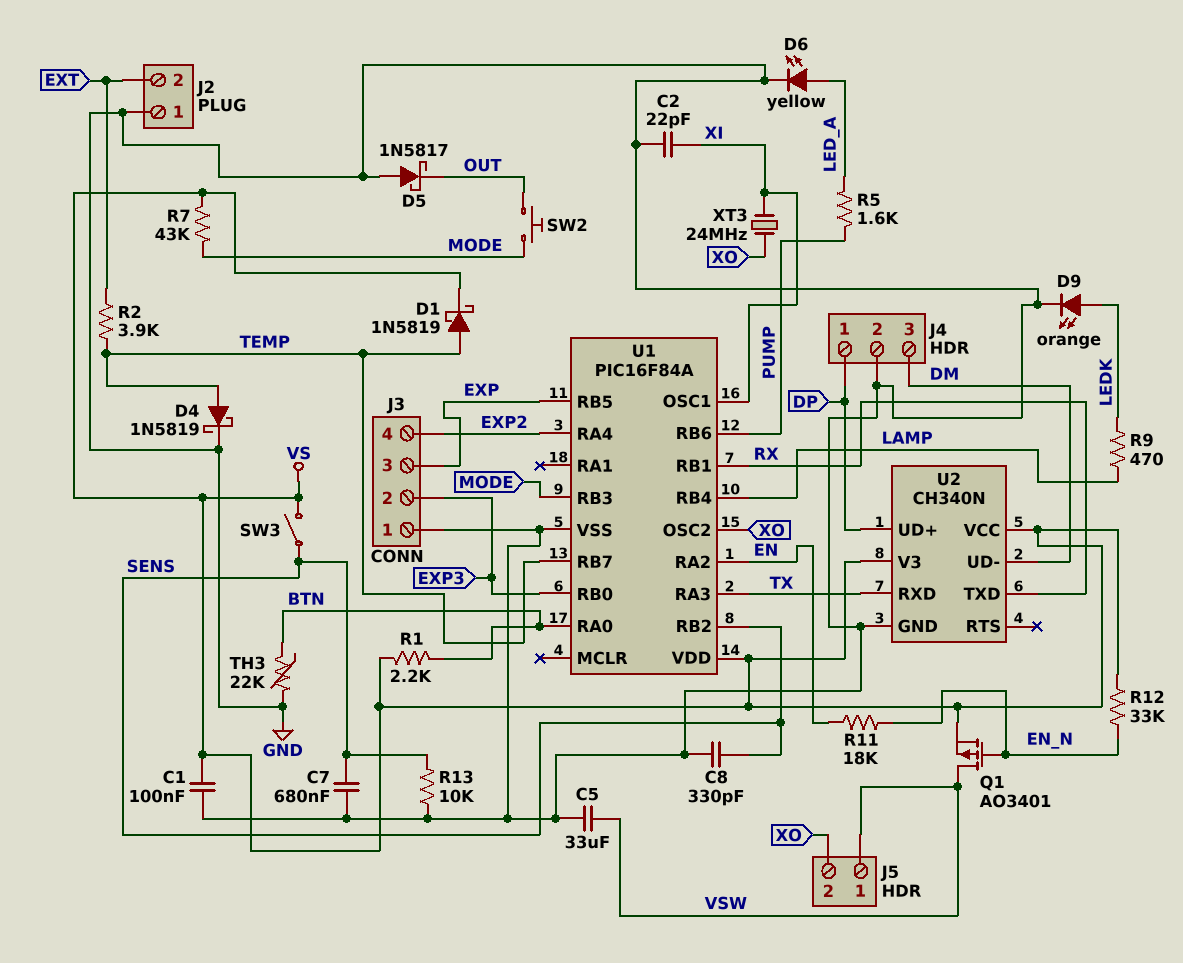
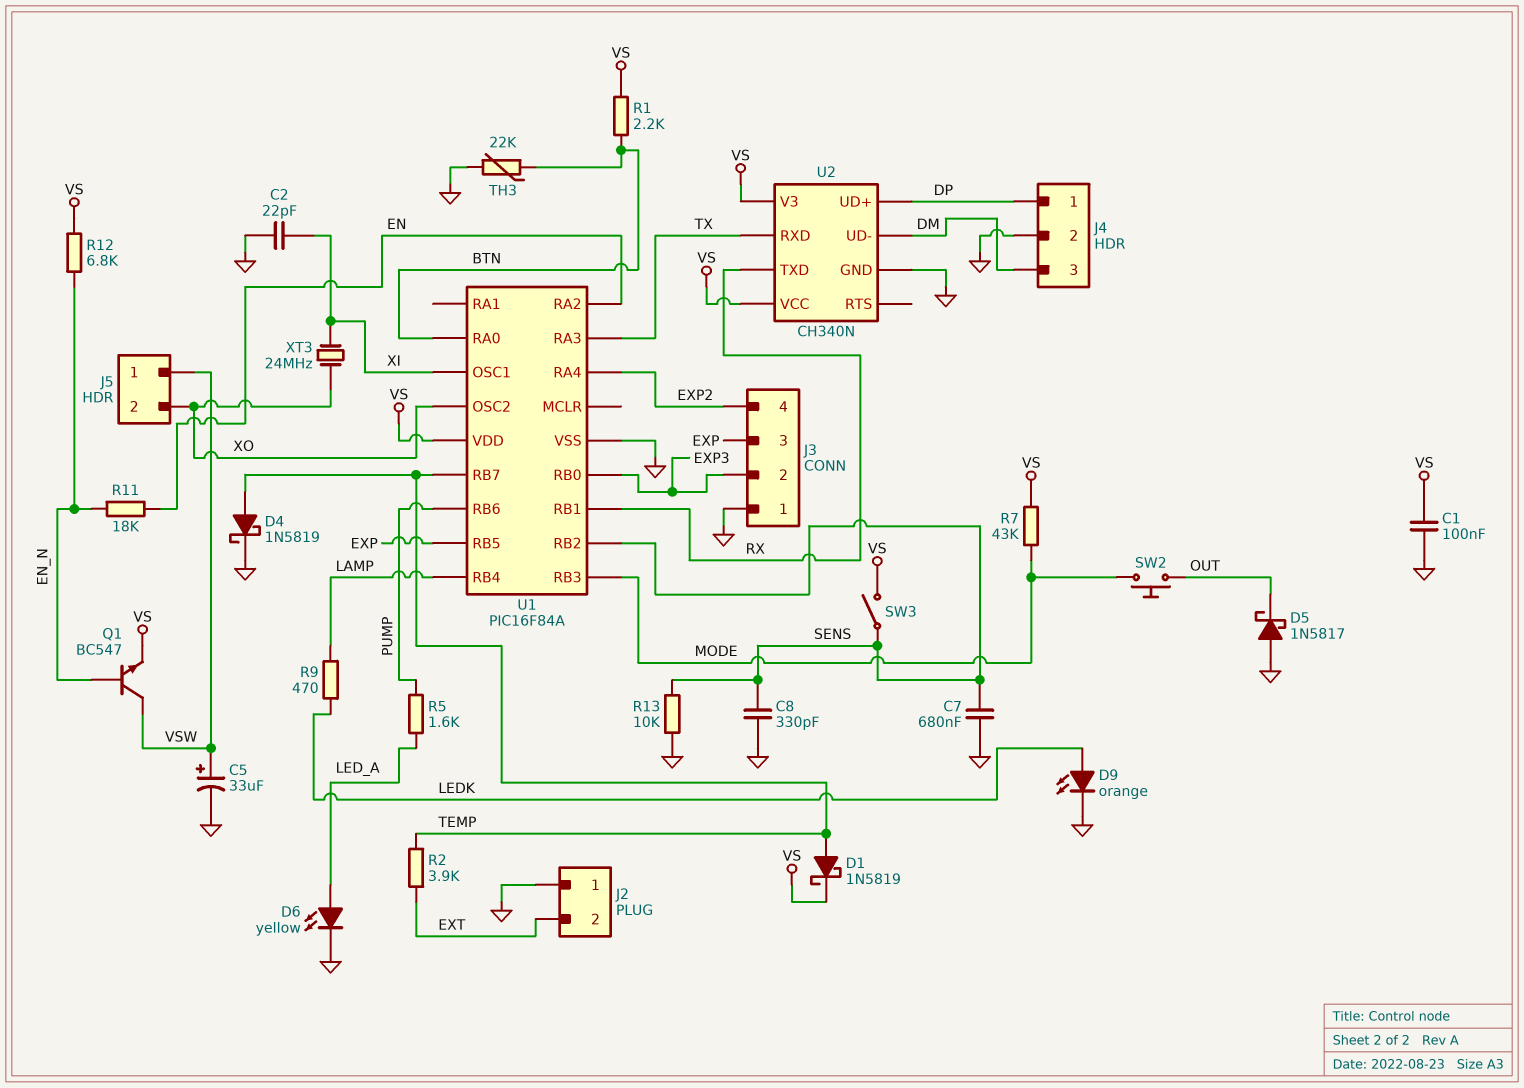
C5: 33uF (GND, VSW) -> 33uF (plus VSW, minus GND)
Q1: PMOS AO3401 (G EN_N, D VSW, S VS) -> NPN BC547 (B EN_N, C VSW, E VS)
R12: 33k (EN_N, VS) -> 6.8k (EN_N, VS)

